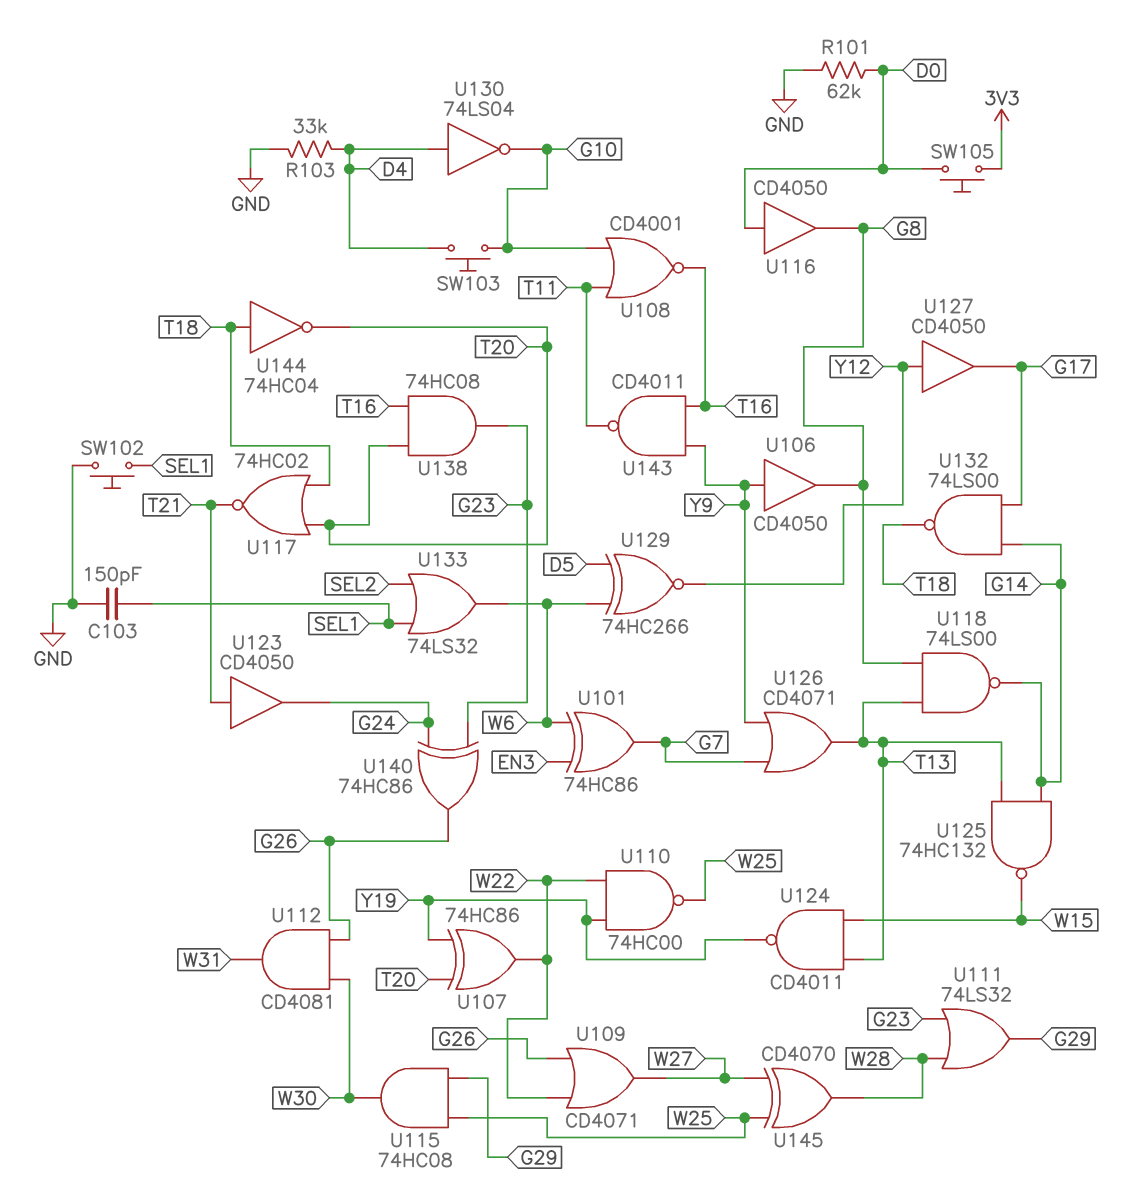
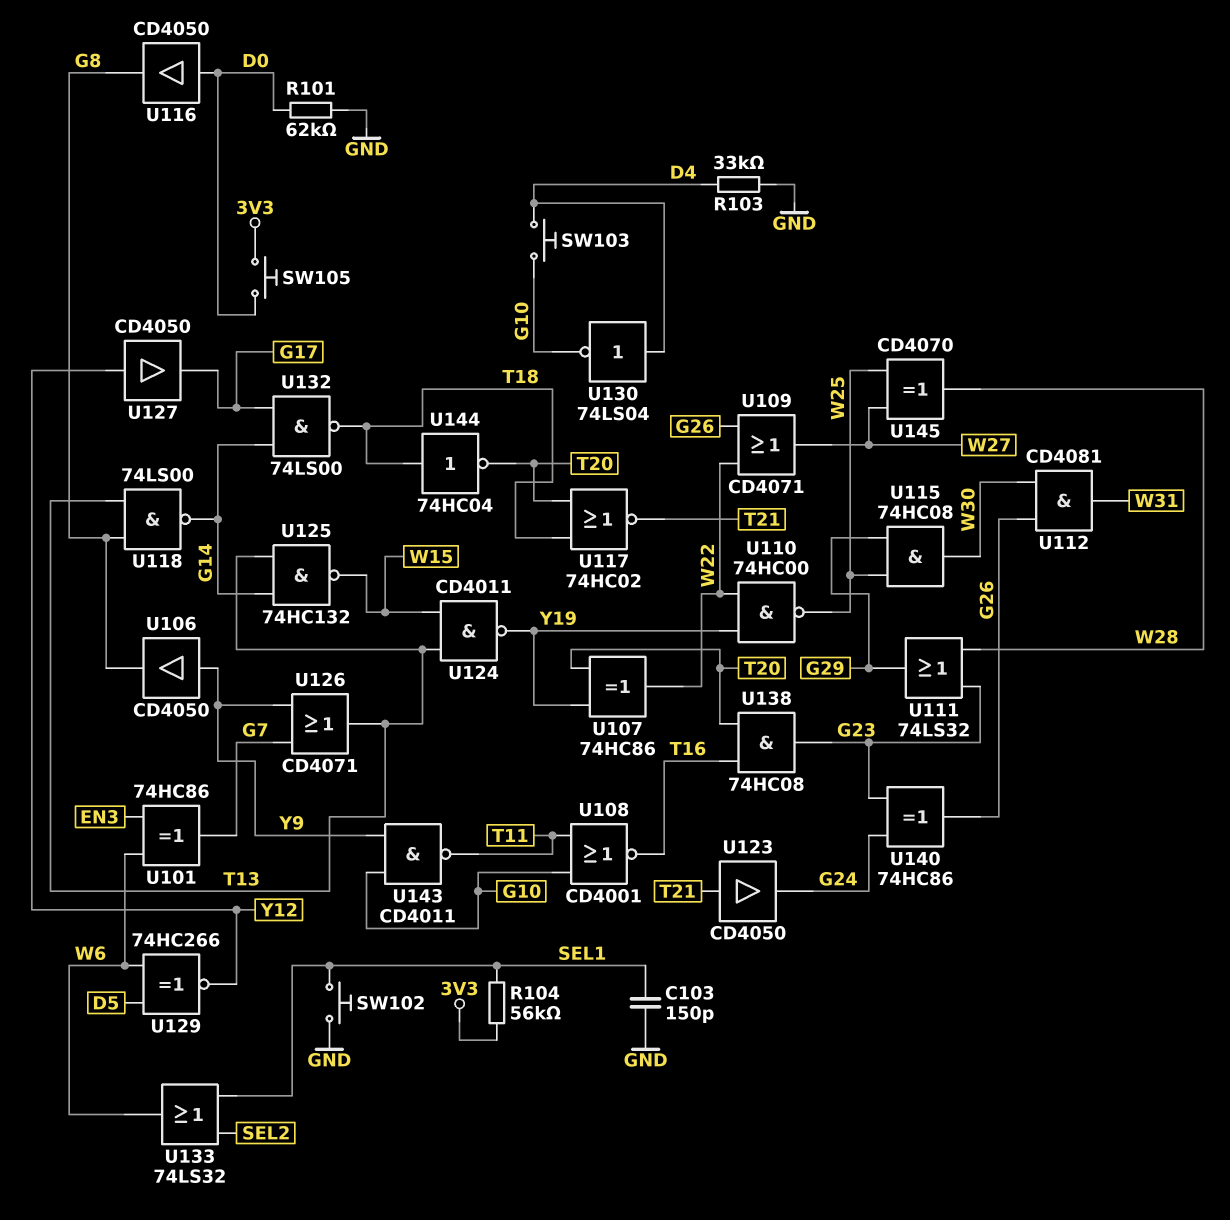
R104: none -> 56k (3V3, SEL1)
U143: NAND CD4011 (in T16, in Y9, out T11) -> NAND CD4011 (in G10, in Y9, out T11)

